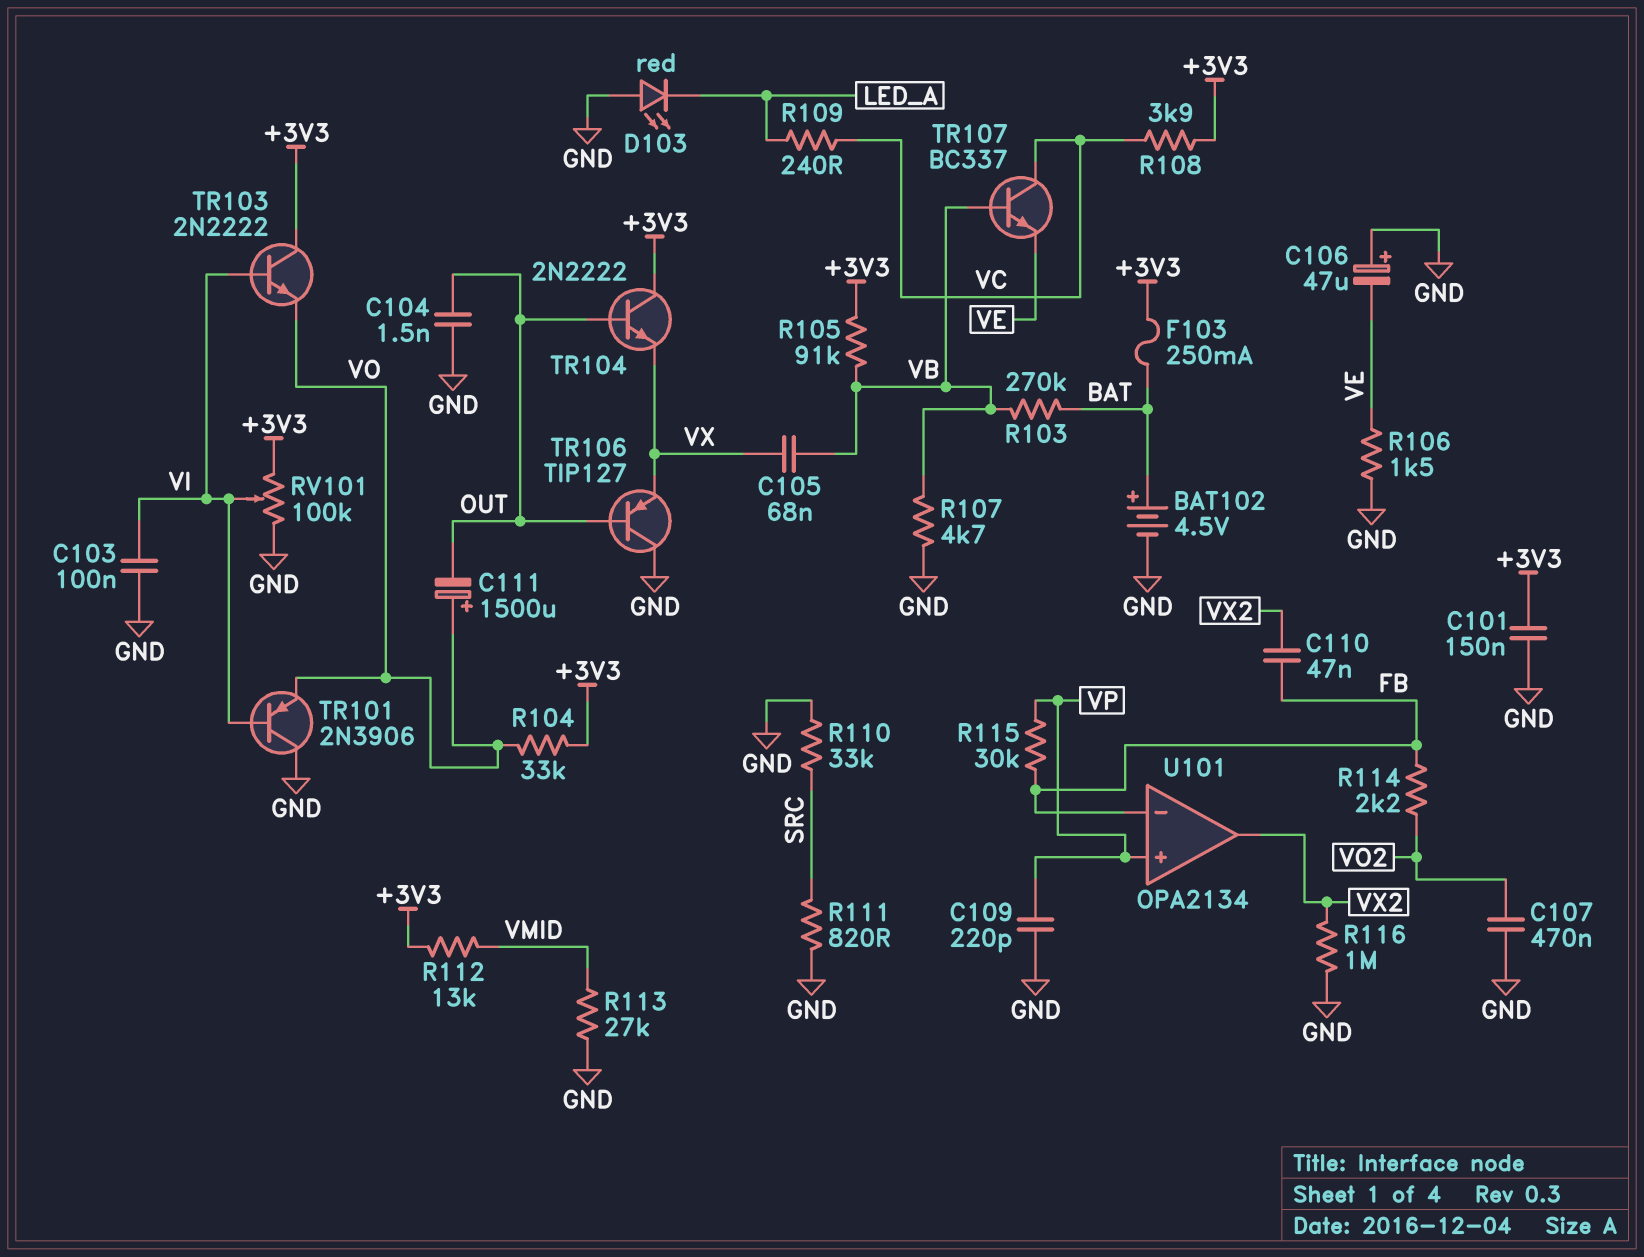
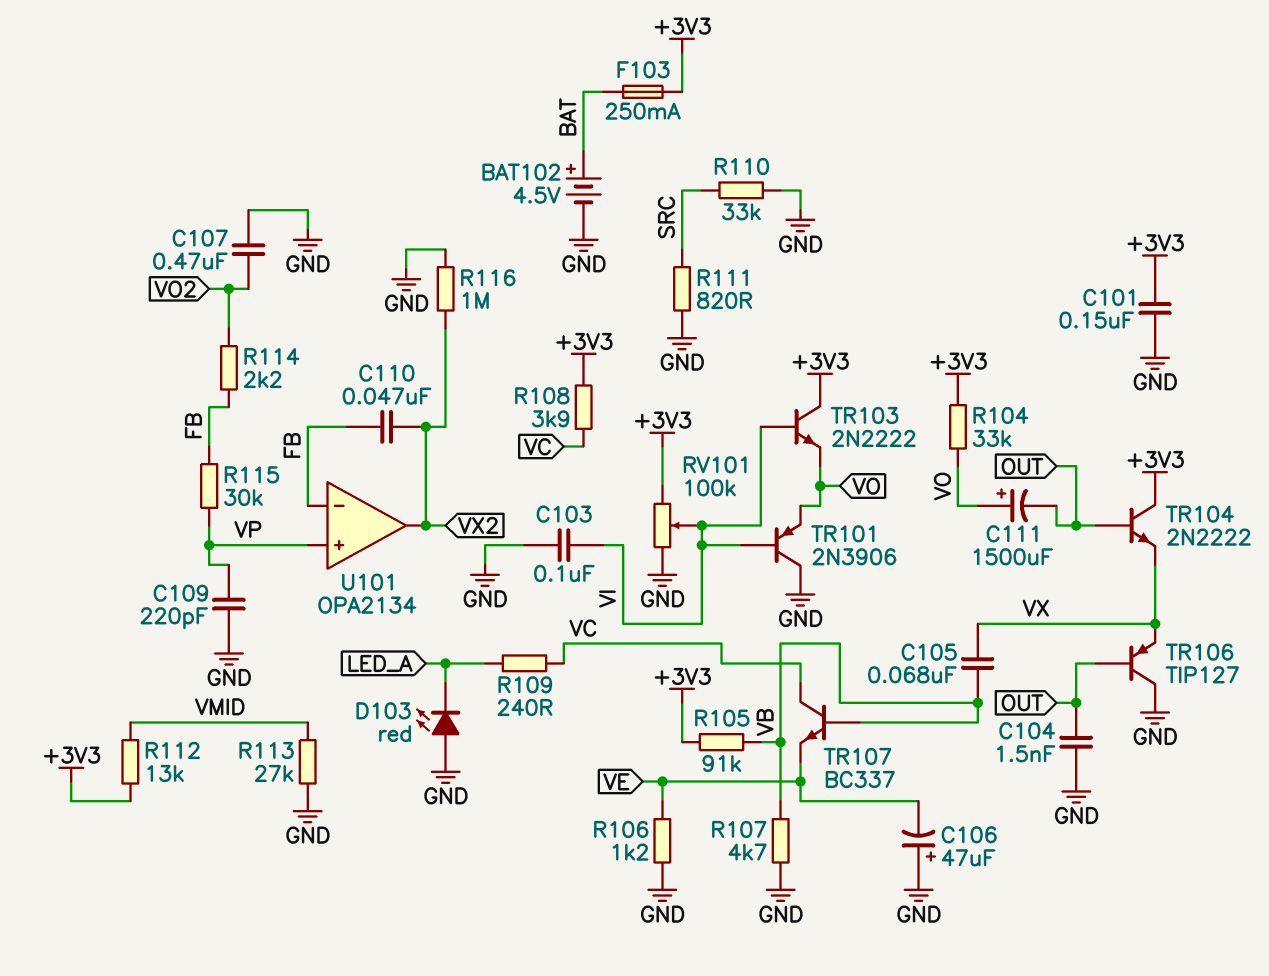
R103: 270k (BAT, VB) -> none
R106: 1.5k (GND, VE) -> 1.2k (GND, VE)

